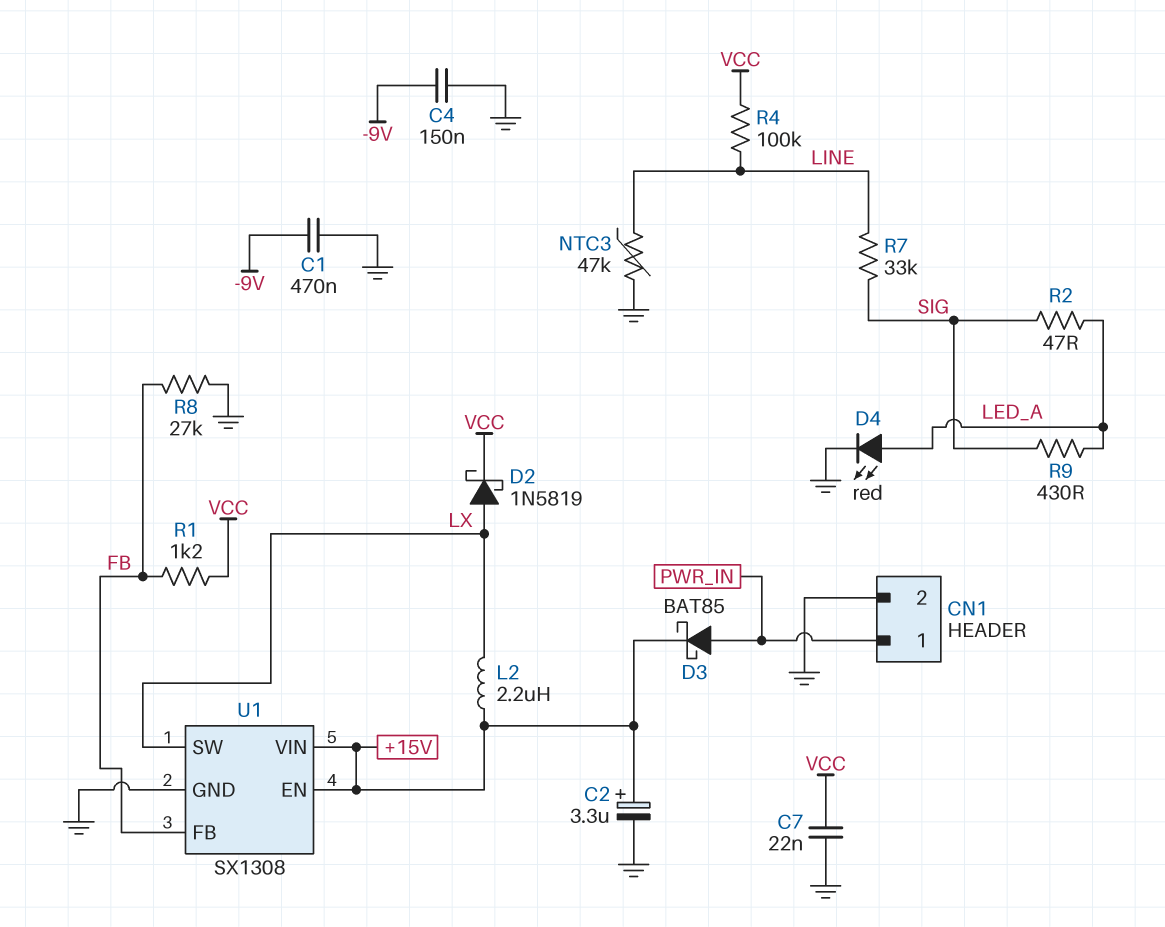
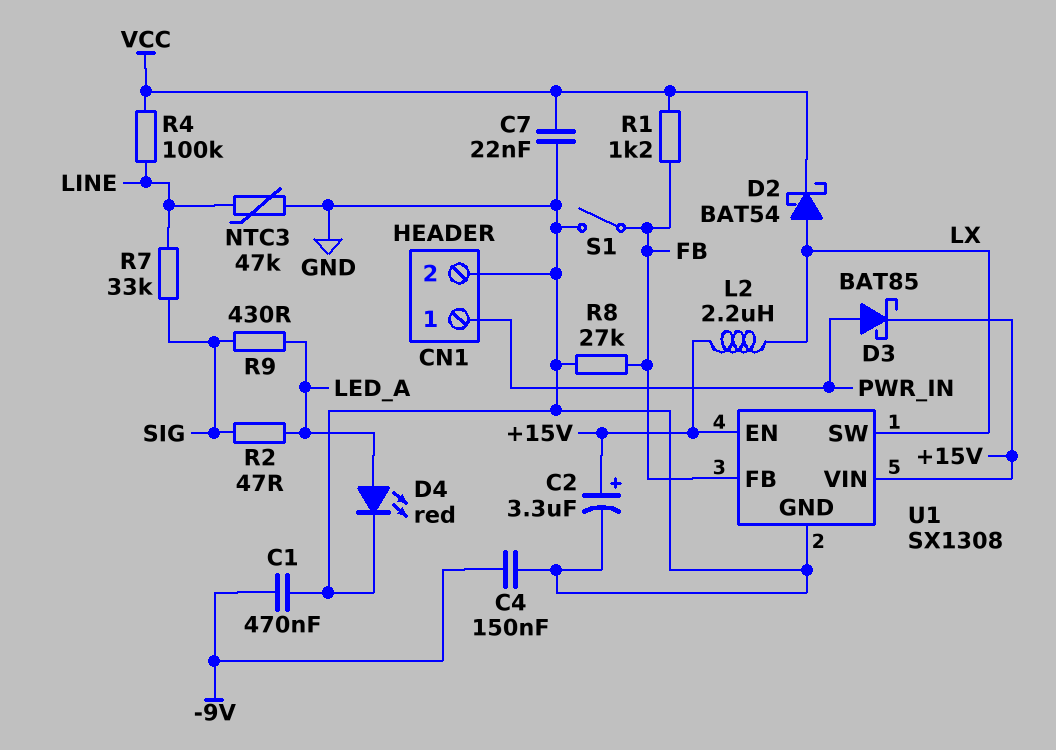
D2: schottky 1N5819 (A LX, K VCC) -> schottky BAT54 (A LX, K VCC)
S1: none -> switch (FB, GND)

